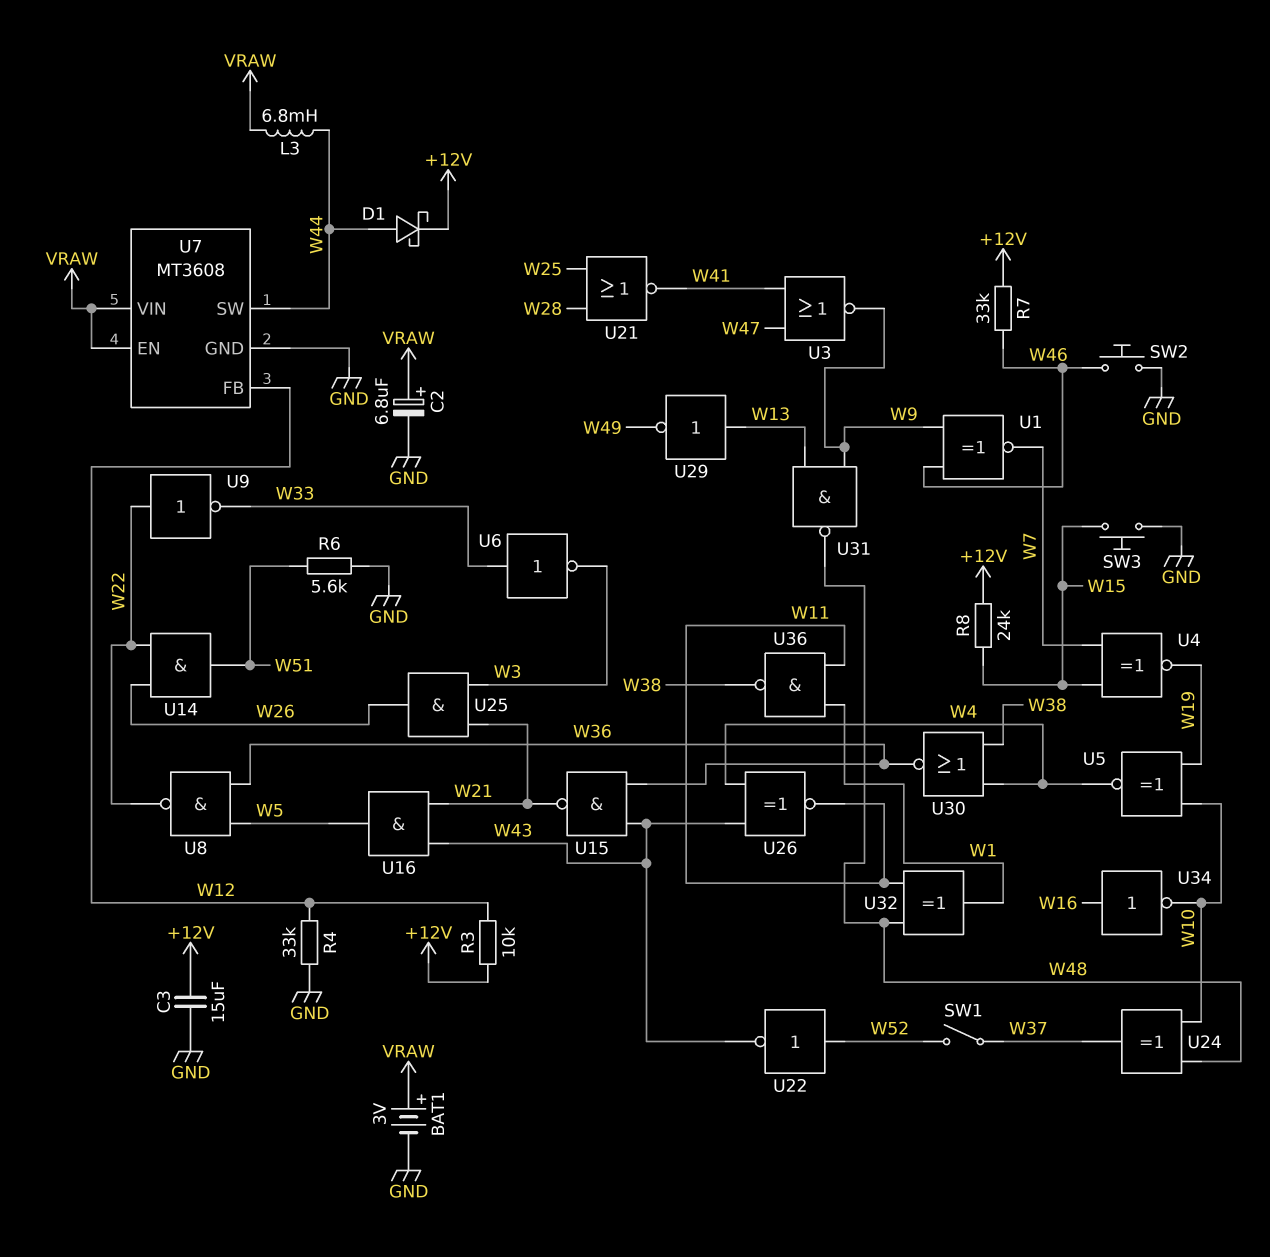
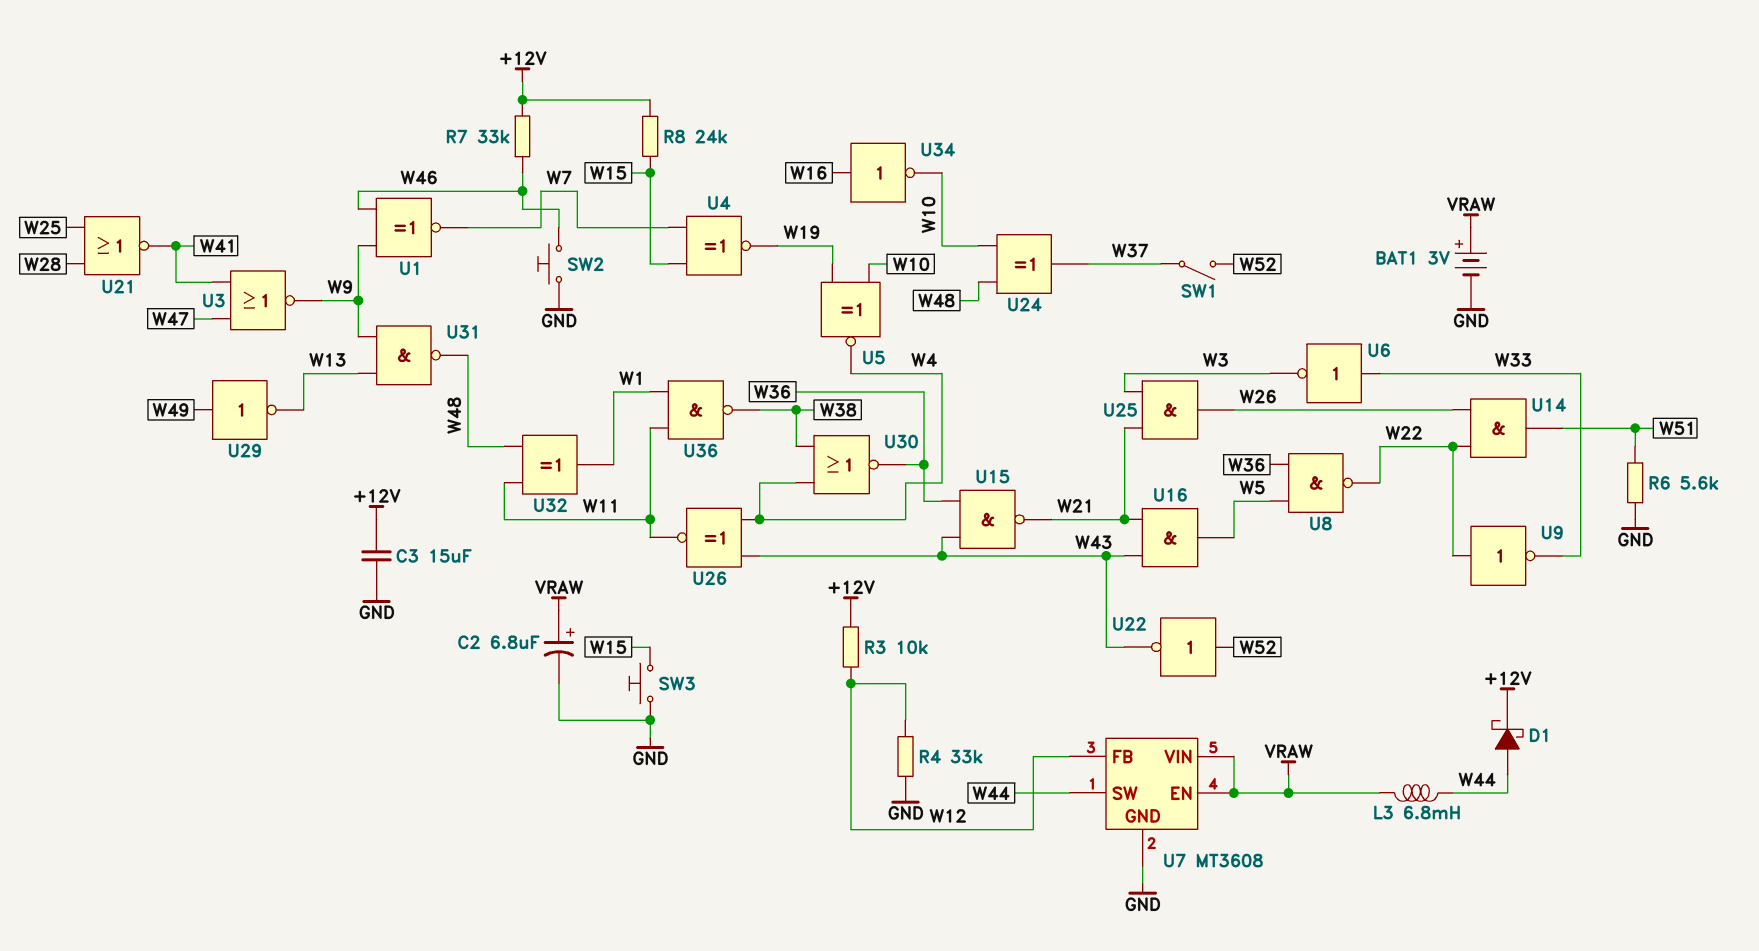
U29: NOT (in W13, out W49) -> NOT (in W49, out W13)

